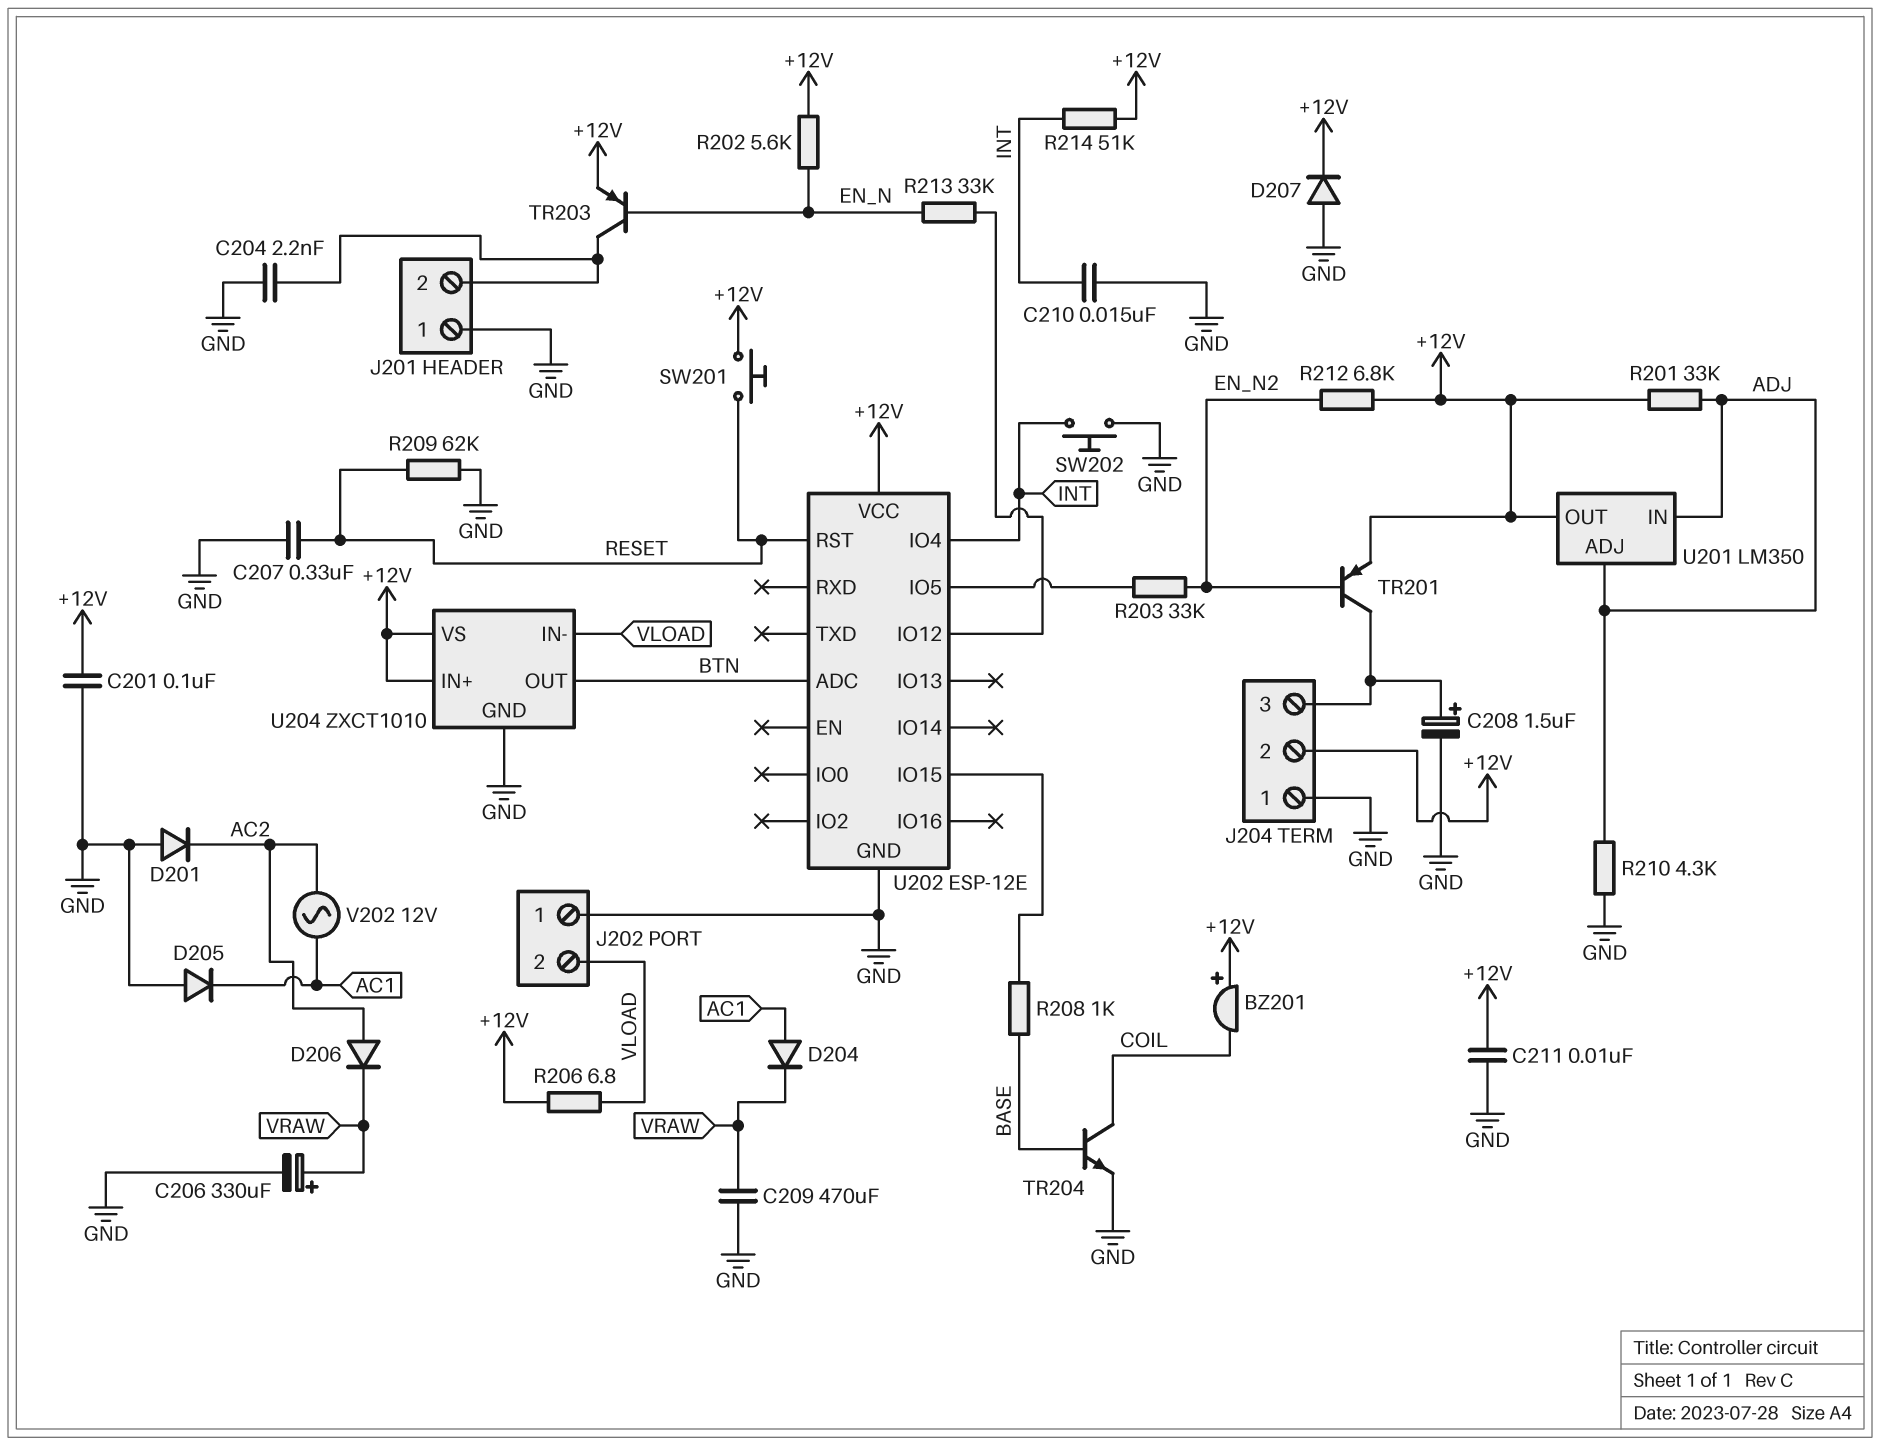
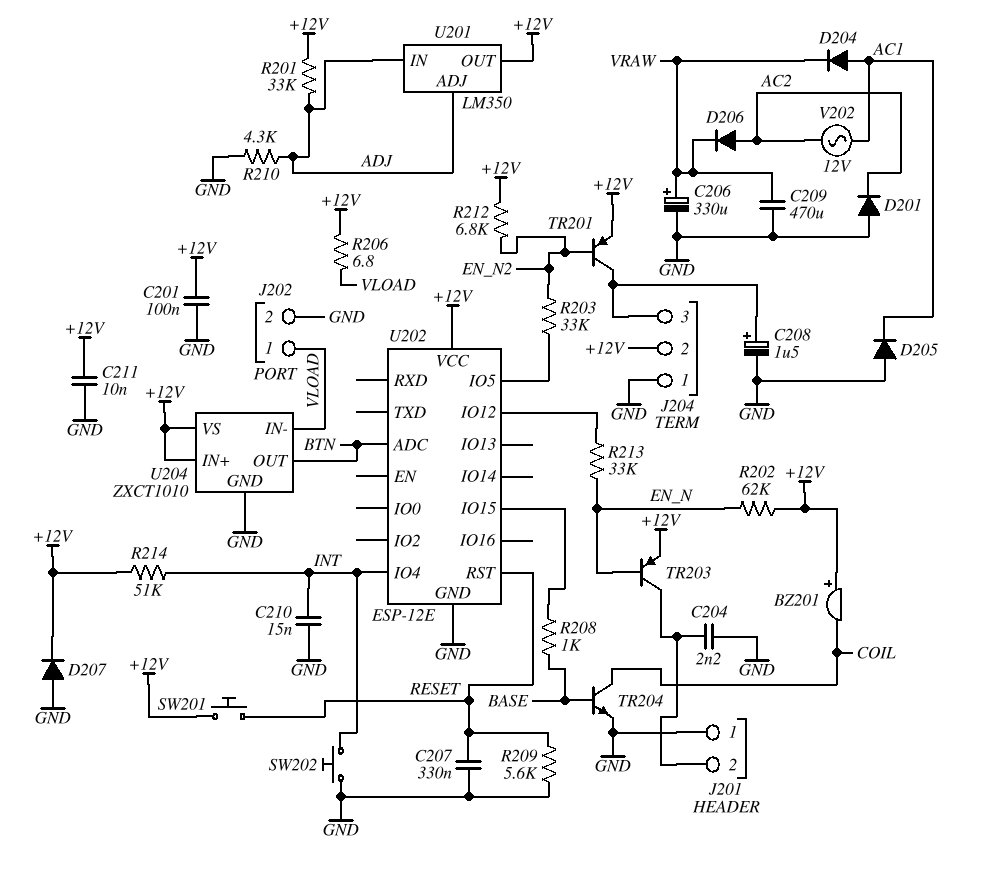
J202 pin 1: GND -> VLOAD
J202 pin 2: VLOAD -> GND
R202: 5.6k (+12V, EN_N) -> 62k (+12V, EN_N)
R209: 62k (GND, RESET) -> 5.6k (GND, RESET)

